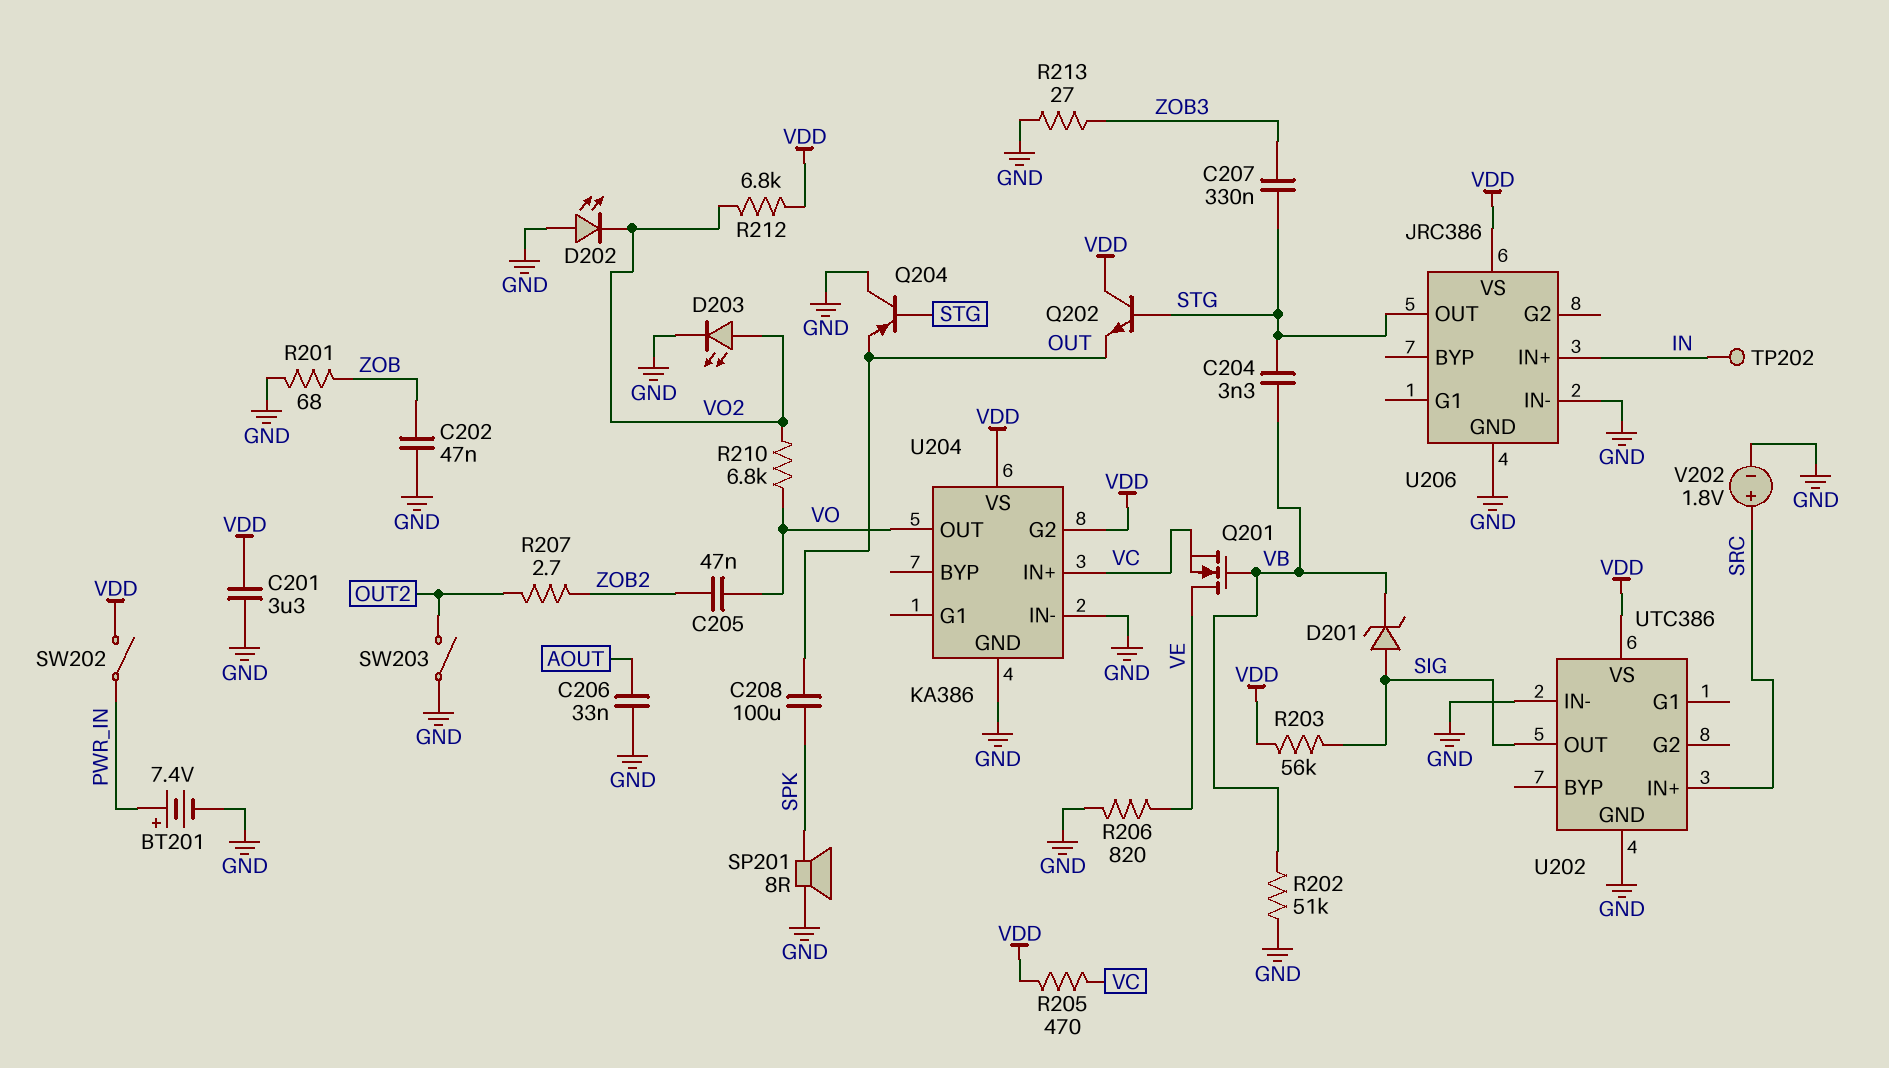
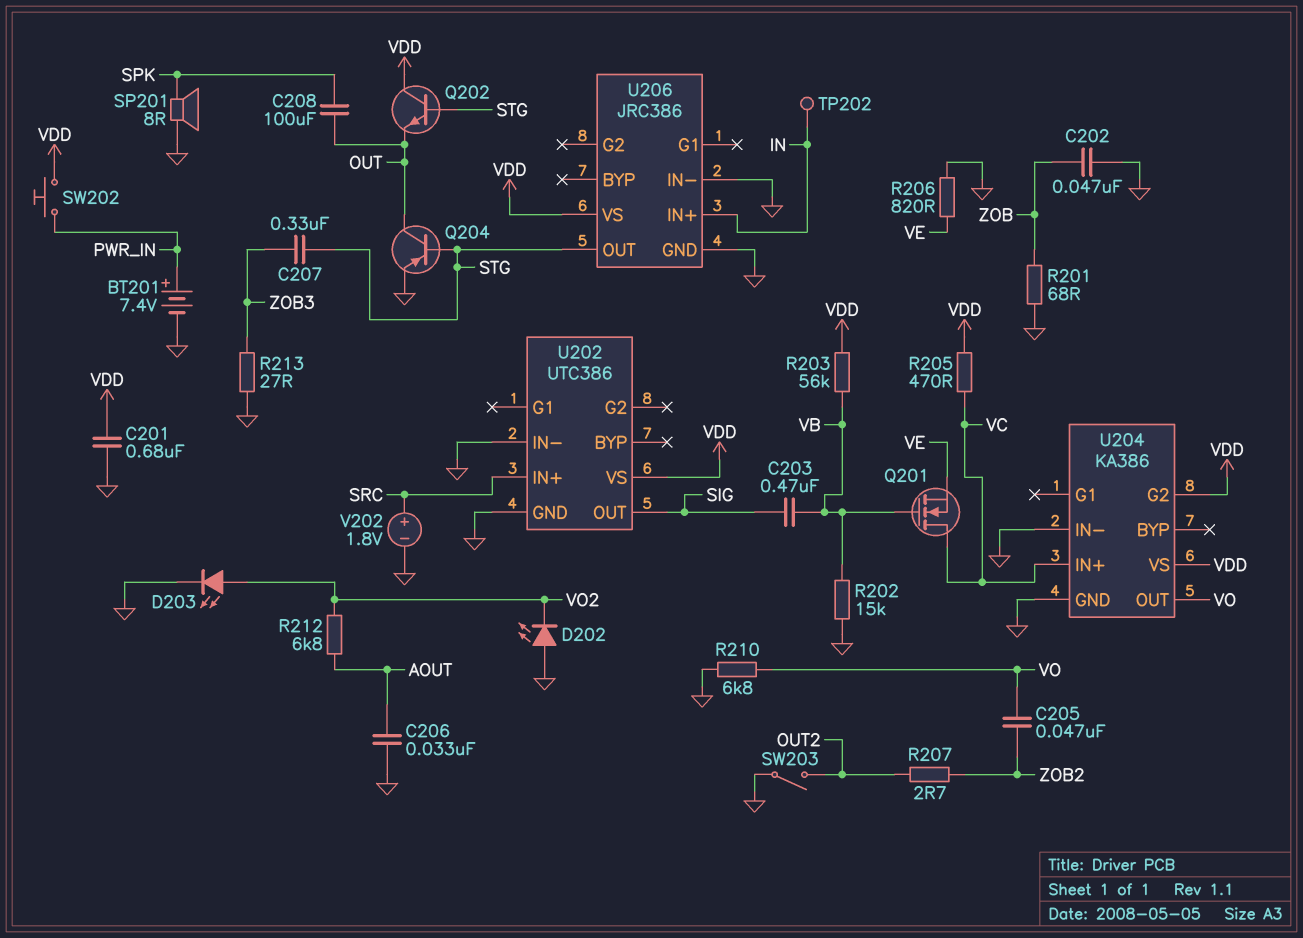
C201: 3.3uF (GND, VDD) -> 680nF (GND, VDD)
C203: none -> 470nF (SIG, VB)
C204: 3.3nF (STG, VB) -> none
D201: zener (A SIG, K VB) -> none
Q201: NMOS (G VB, D VE, S VC) -> NMOS (G VB, D VC, S VE)
Q204: PNP (B STG, C GND, E OUT) -> PNP (B STG, C OUT, E GND)
R202: 51k (GND, VB) -> 15k (GND, VB)
R203: 56k (SIG, VDD) -> 56k (VB, VDD)
R210: 6.8k (VO, VO2) -> 6.8k (GND, VO)
R212: 6.8k (VDD, VO2) -> 6.8k (AOUT, VO2)
SW202: switch (PWR_IN, VDD) -> button (PWR_IN, VDD)

